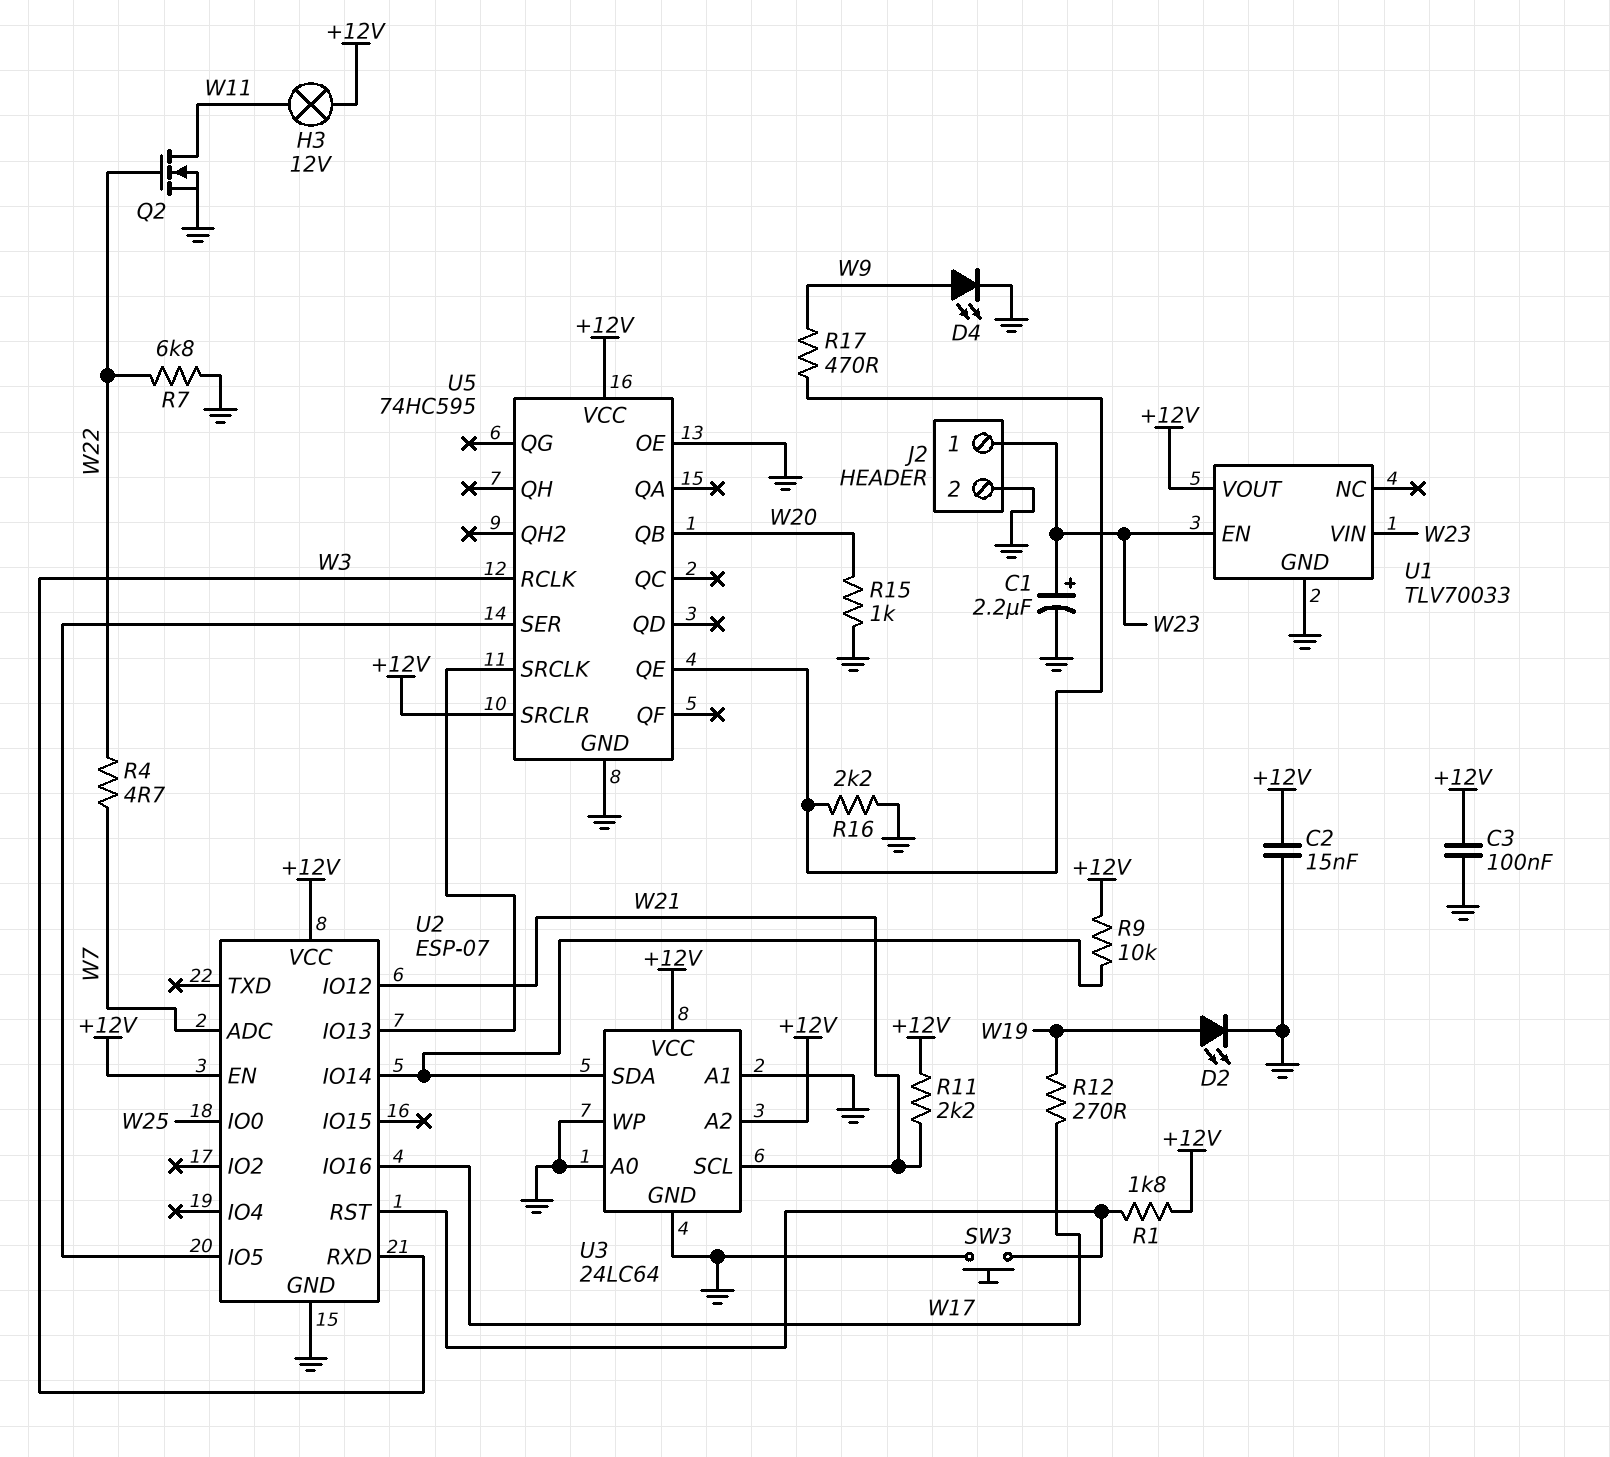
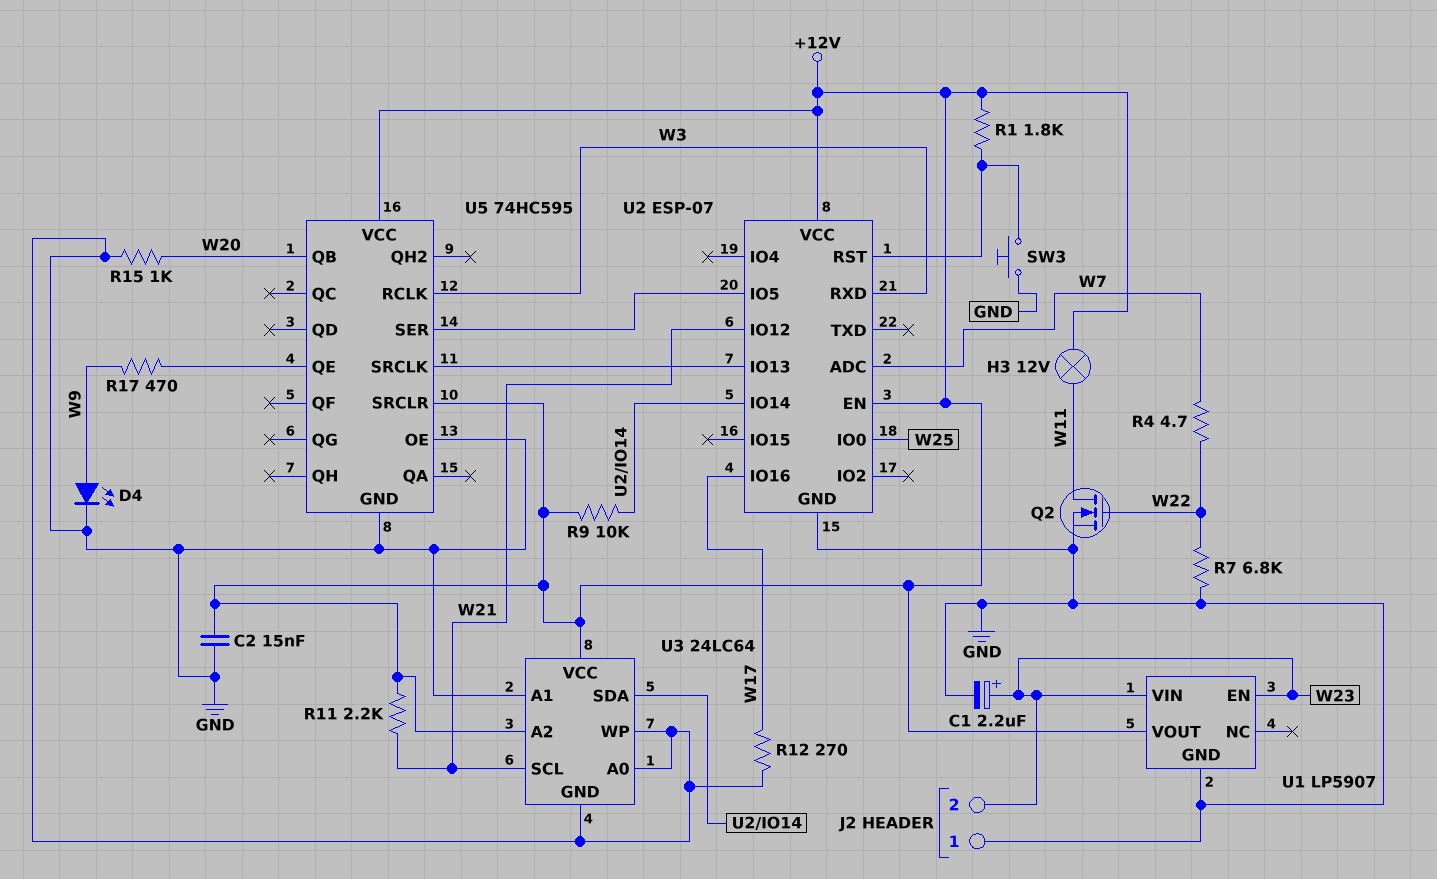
C3: 100nF (+12V, GND) -> none
D2: LED (A W19, K GND) -> none
J2 pin 1: W23 -> GND
J2 pin 2: GND -> W23
R12: 270 (W17, W19) -> 270 (GND, W17)
R16: 2.2k (GND, U5/QE) -> none
U1: TLV70033 -> LP5907

